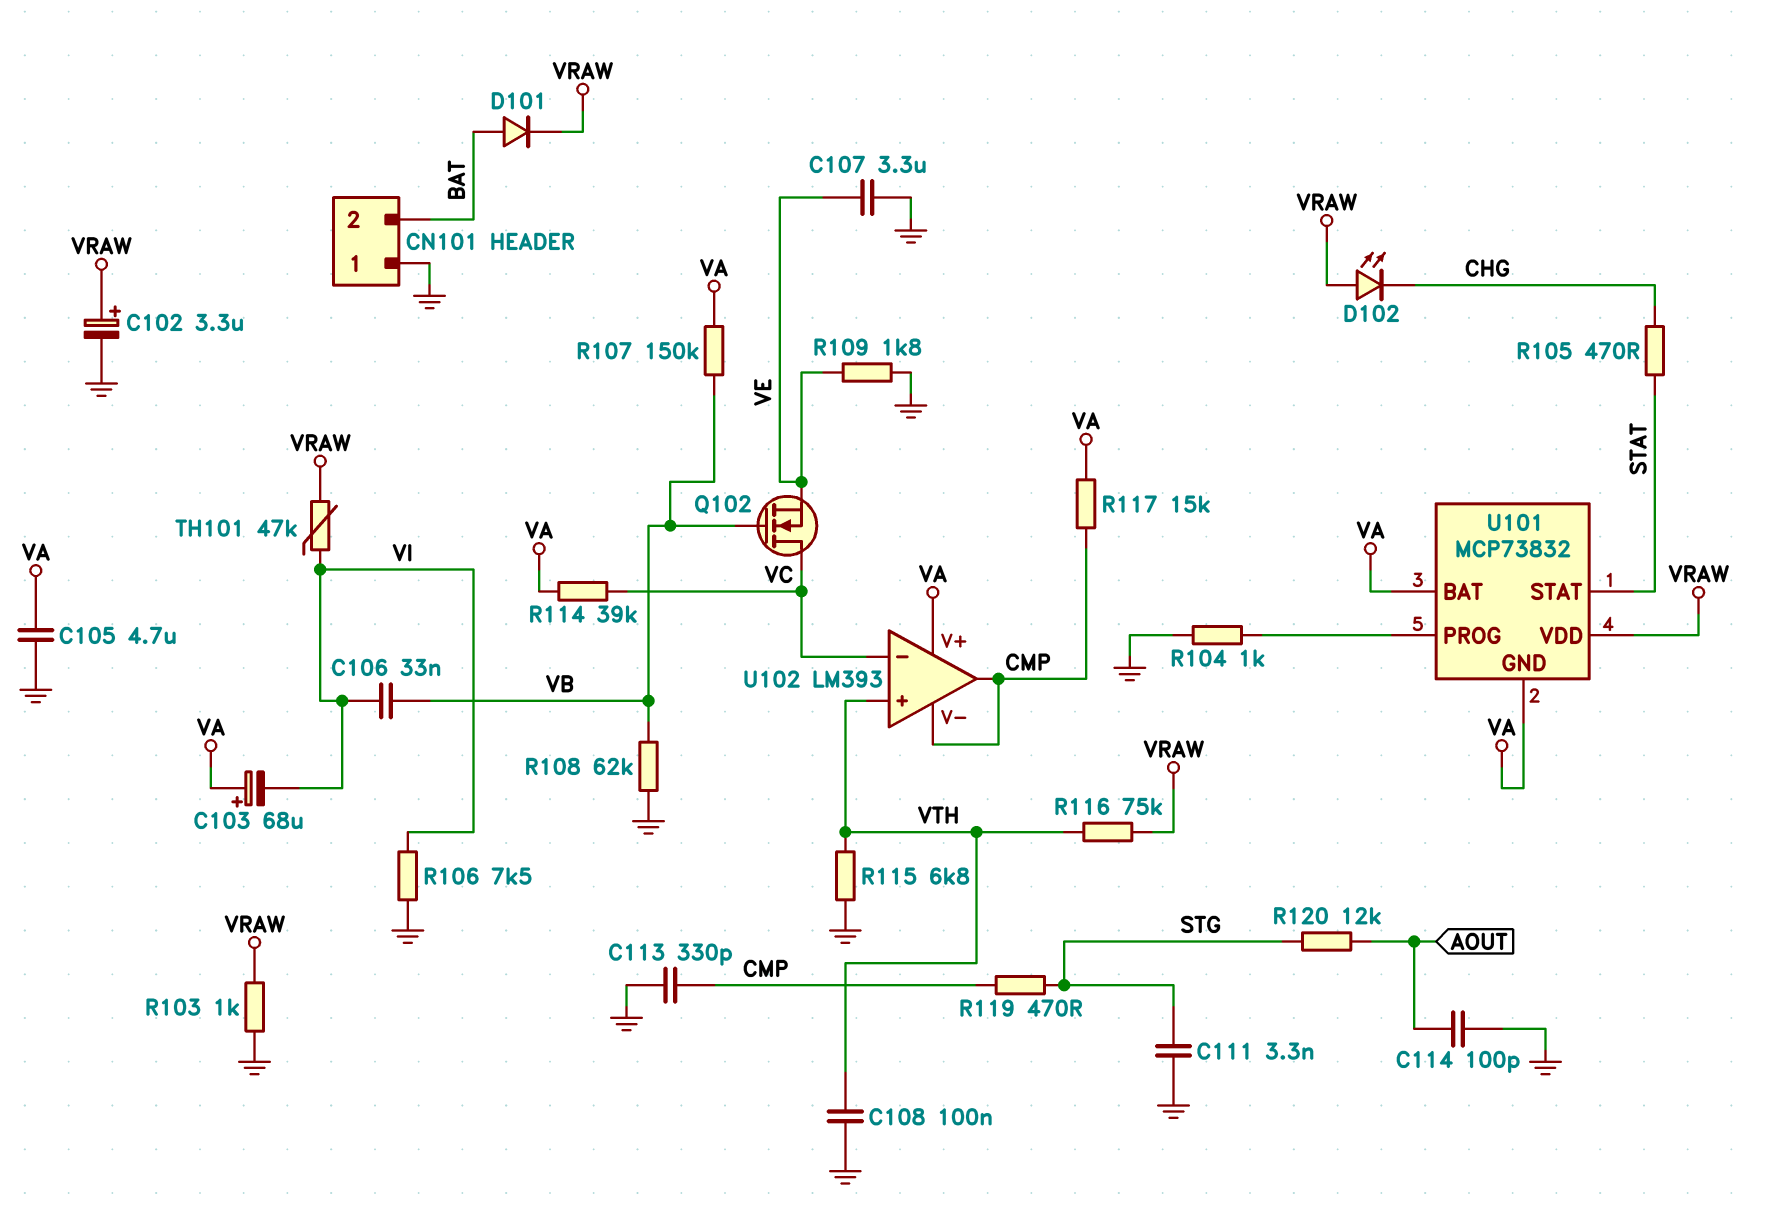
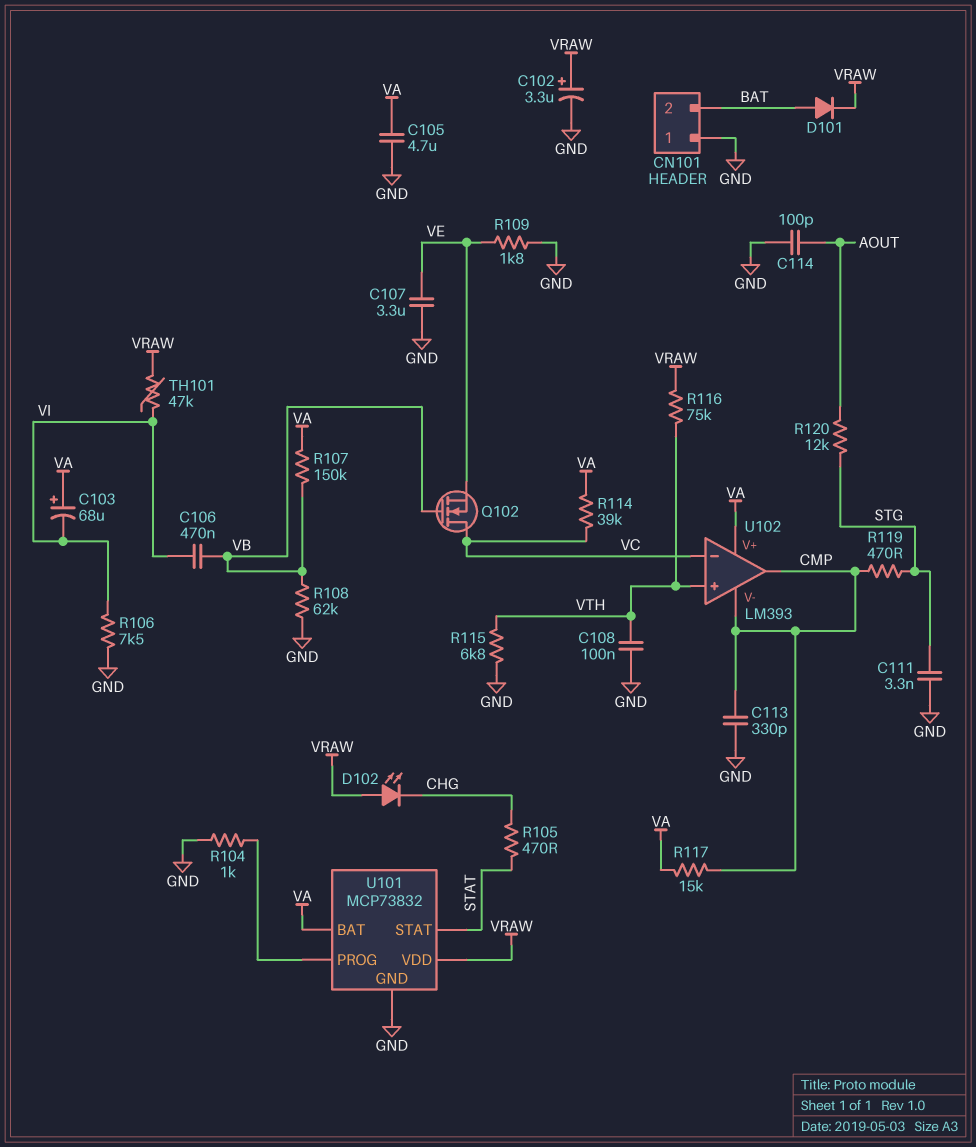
C106: 33nF (VB, VI) -> 470nF (VB, VI)
R103: 1k (GND, VRAW) -> none
U101 pin GND: VA -> GND

